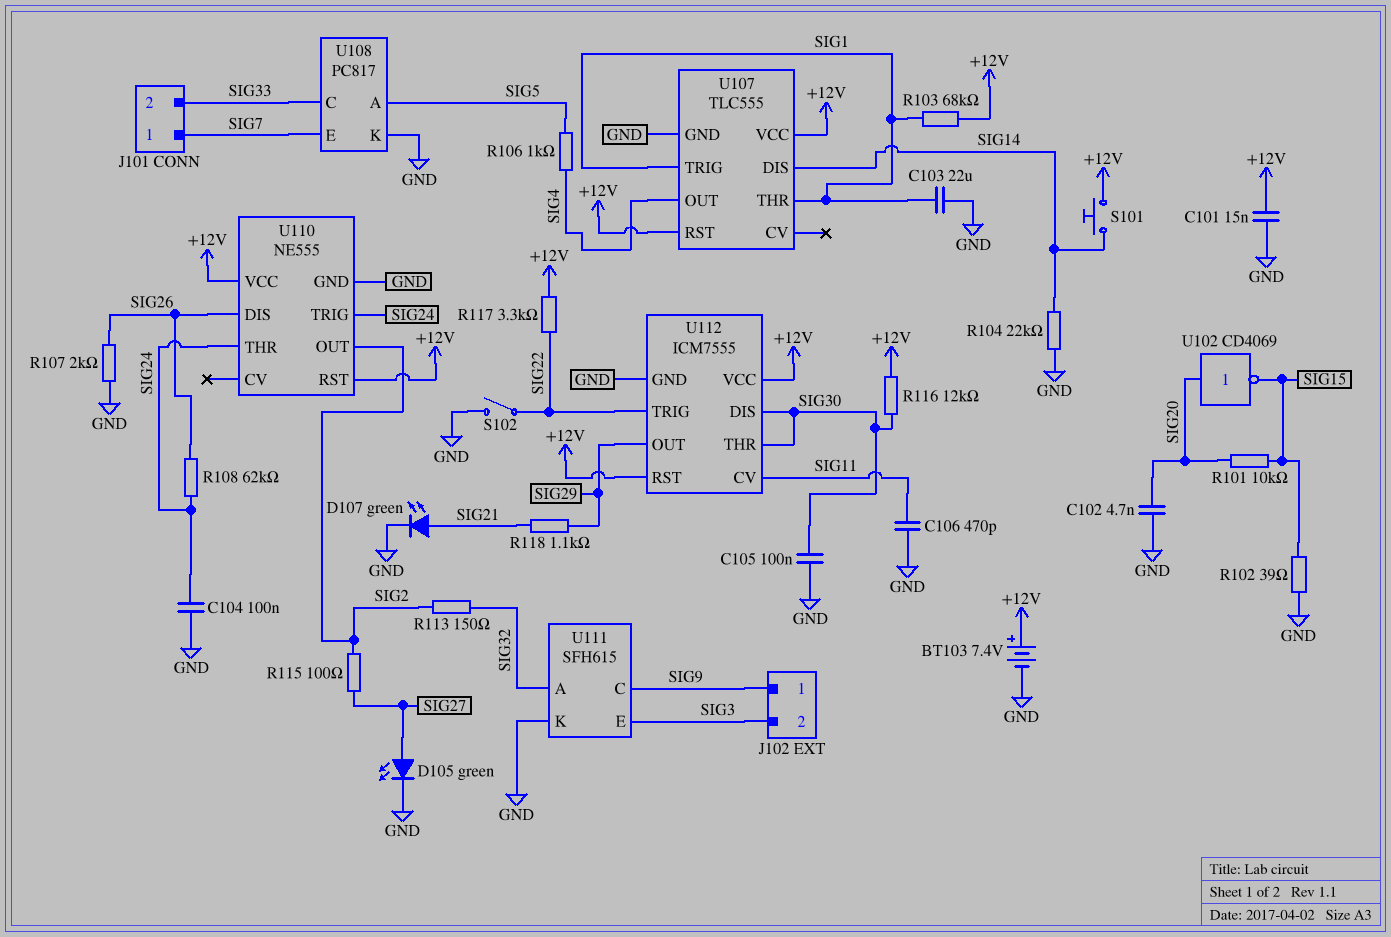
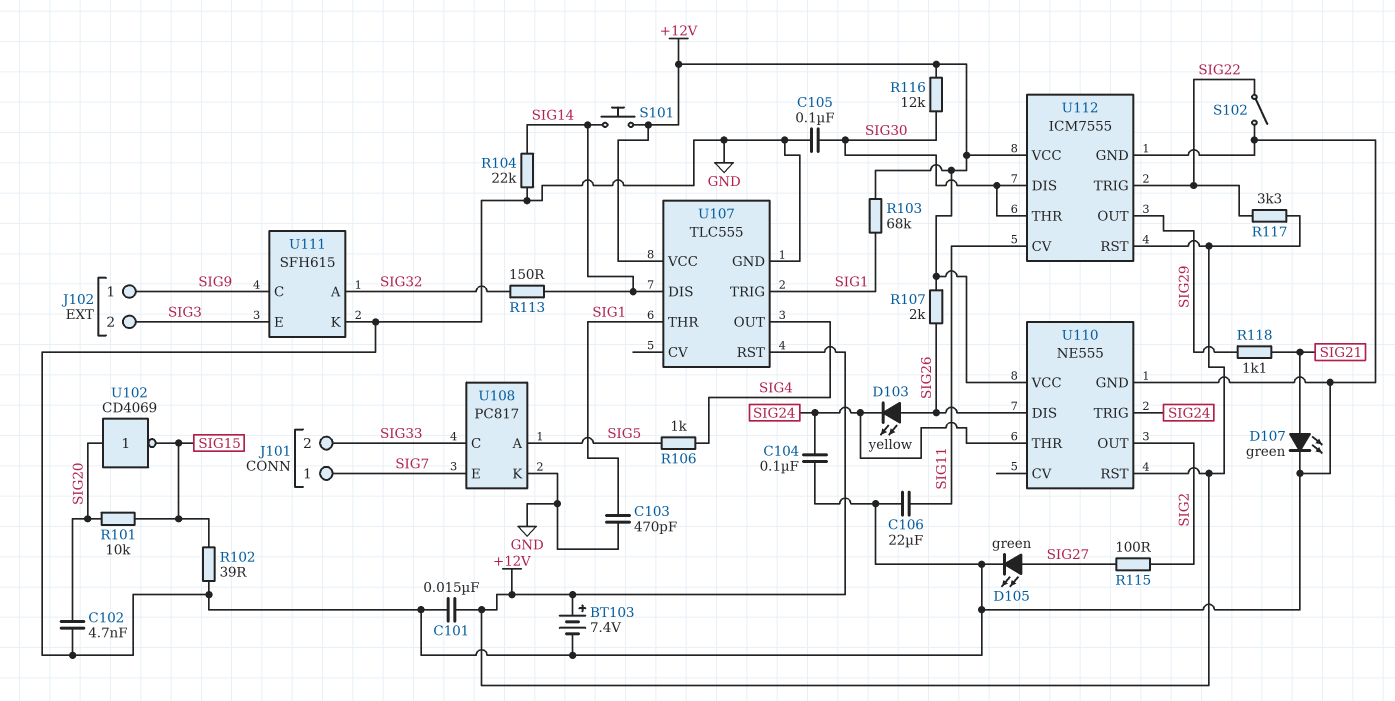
C103: 22uF (GND, SIG1) -> 470pF (GND, SIG1)
C106: 470pF (GND, SIG11) -> 22uF (GND, SIG11)
D103: none -> LED yellow (A SIG26, K SIG24)
R107: 2k (GND, SIG26) -> 2k (+12V, SIG26)
R108: 62k (SIG24, SIG26) -> none
R113: 150 (SIG2, SIG32) -> 150 (SIG14, SIG32)

